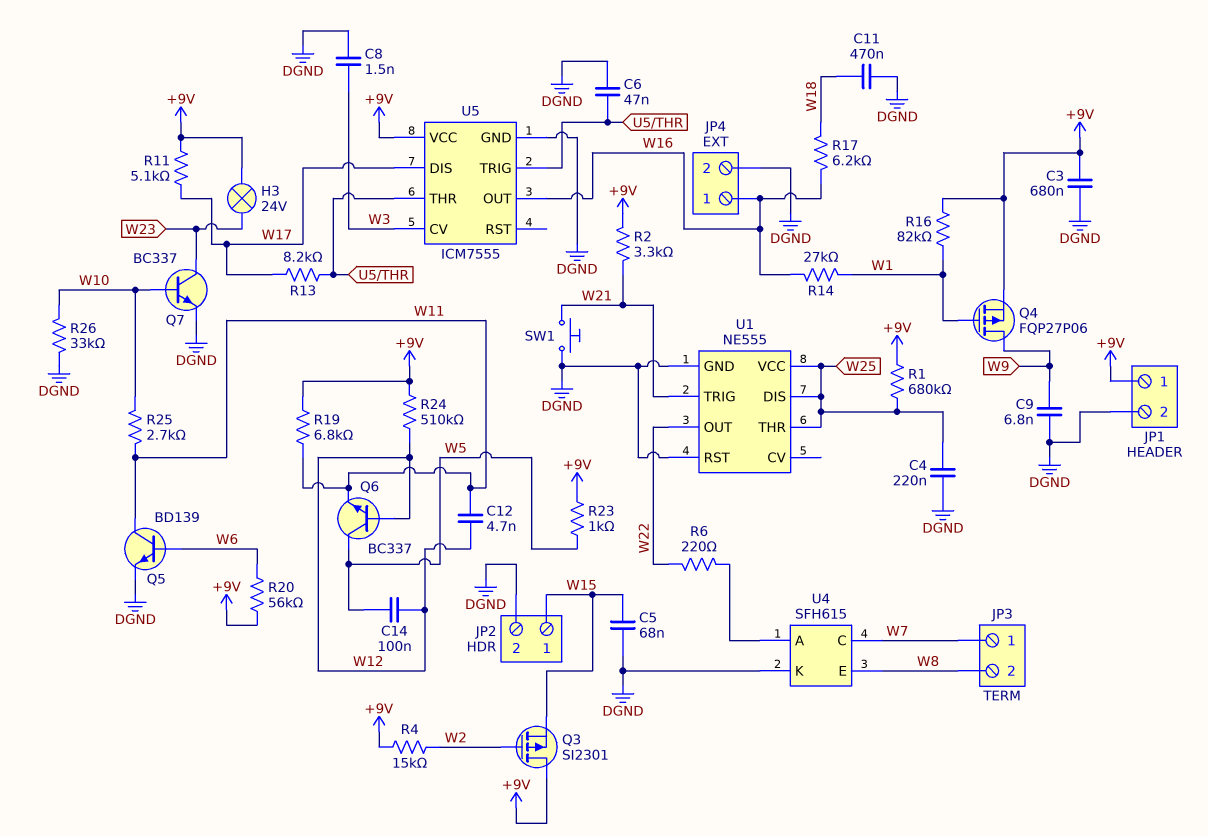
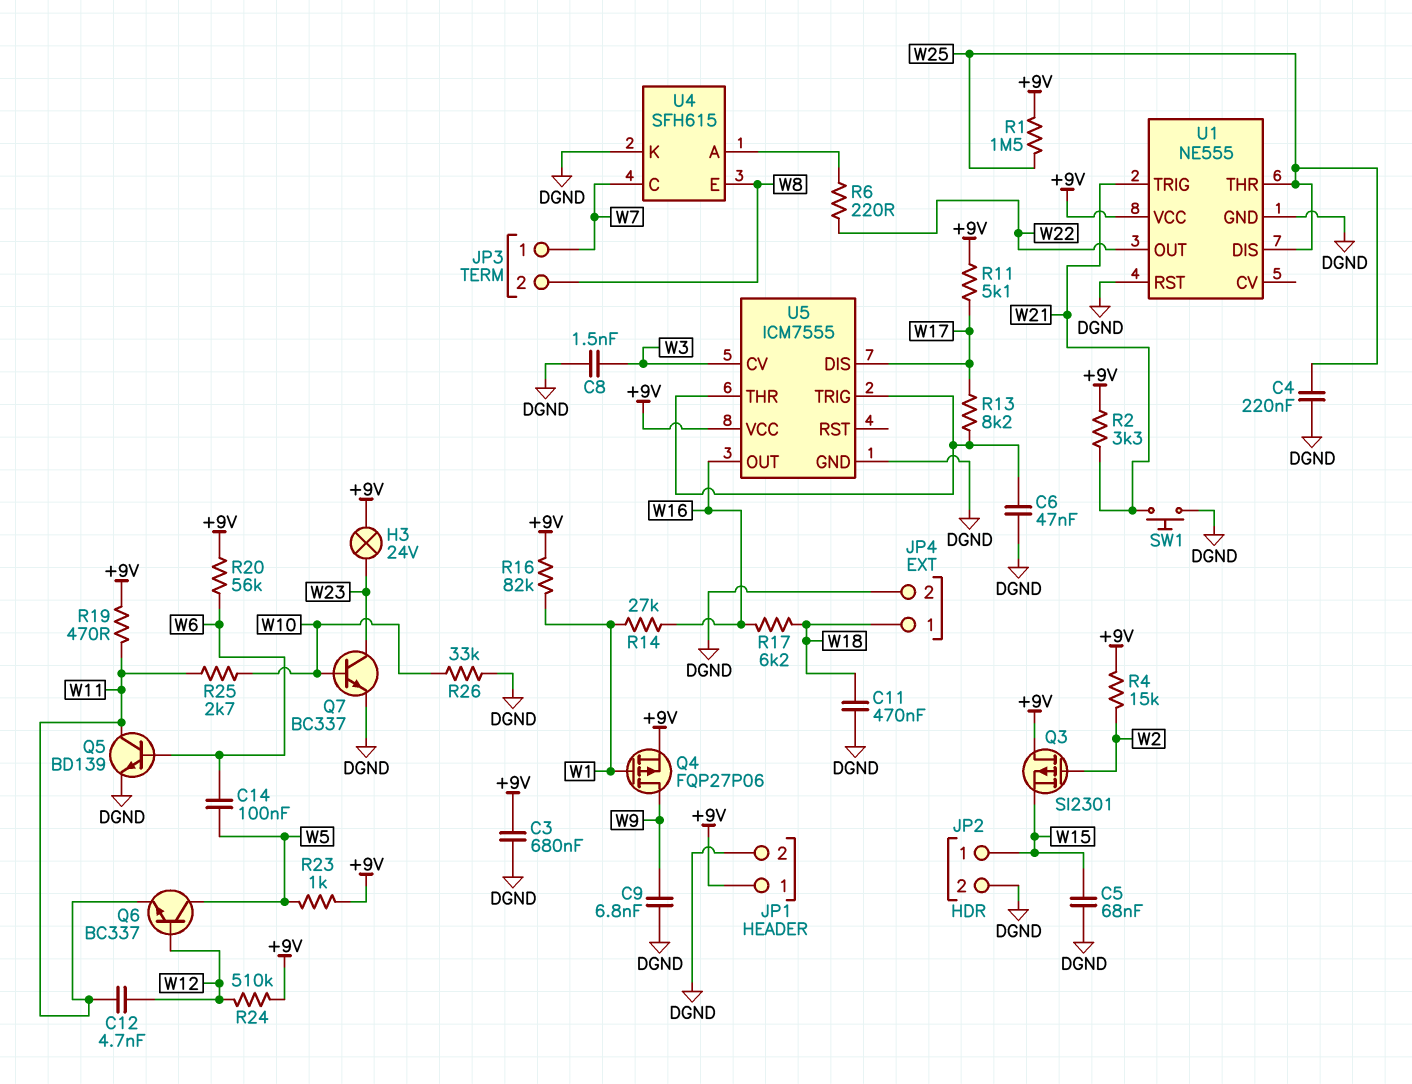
C14: 100nF (W5, W12) -> 100nF (W5, W6)
JP4 pin 1: W16 -> W18
R1: 680k (+9V, W25) -> 1.5M (+9V, W25)
R19: 6.8k (+9V, W11) -> 470 (+9V, W11)
U1 pin VCC: W25 -> +9V

